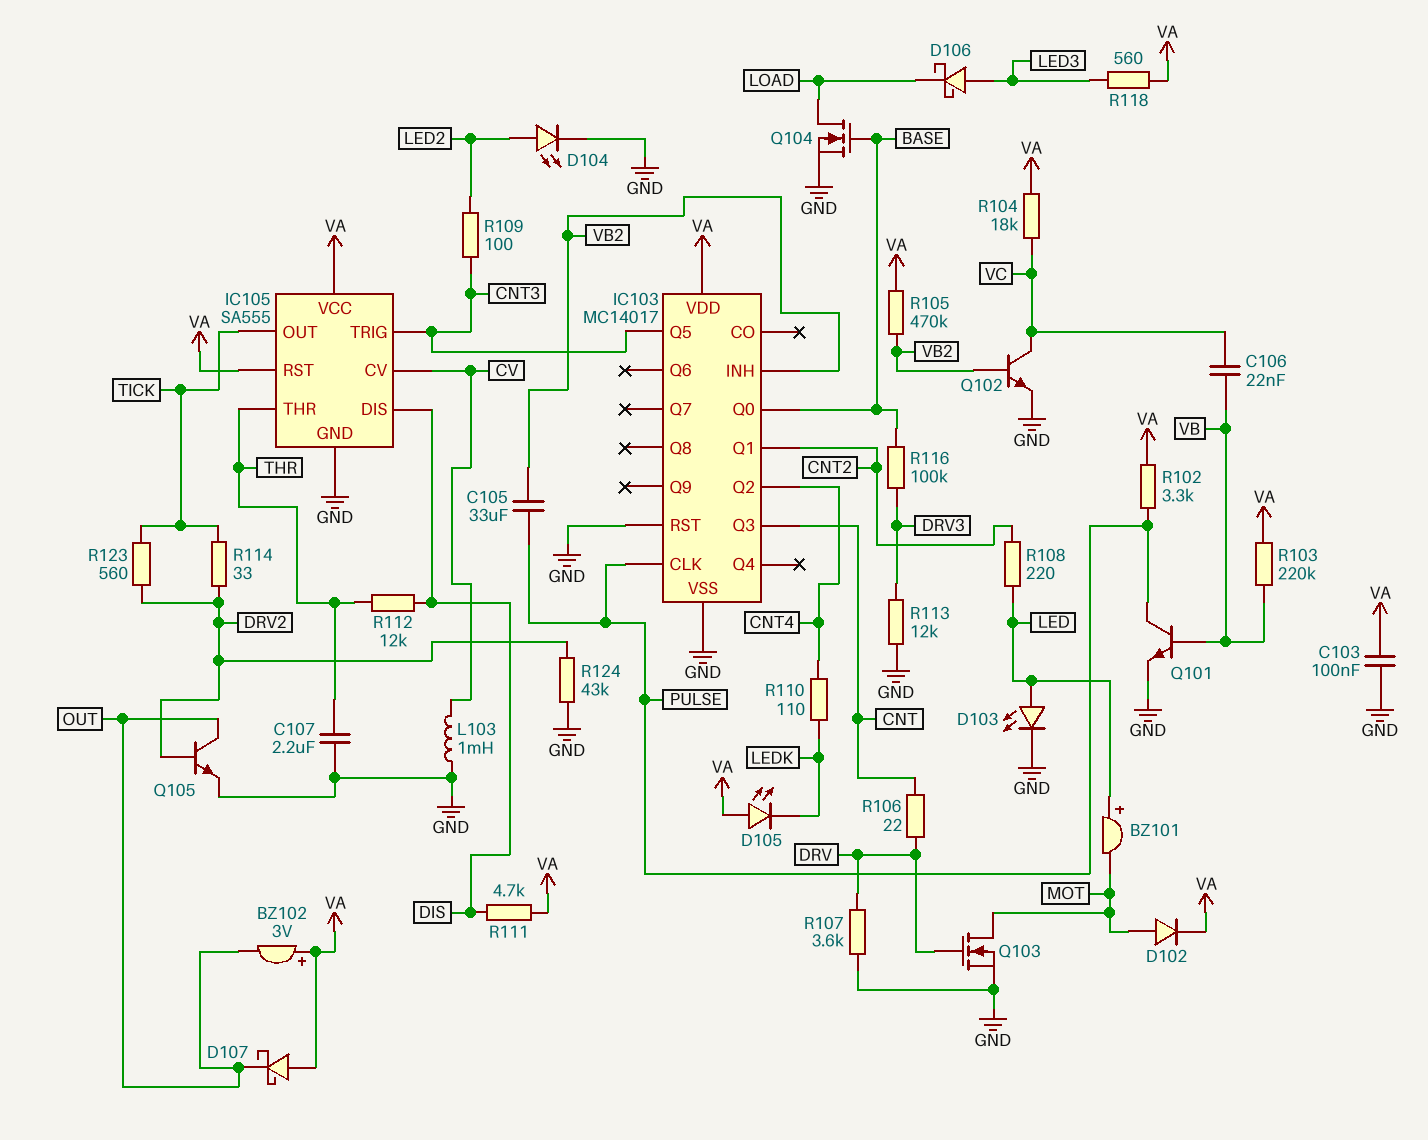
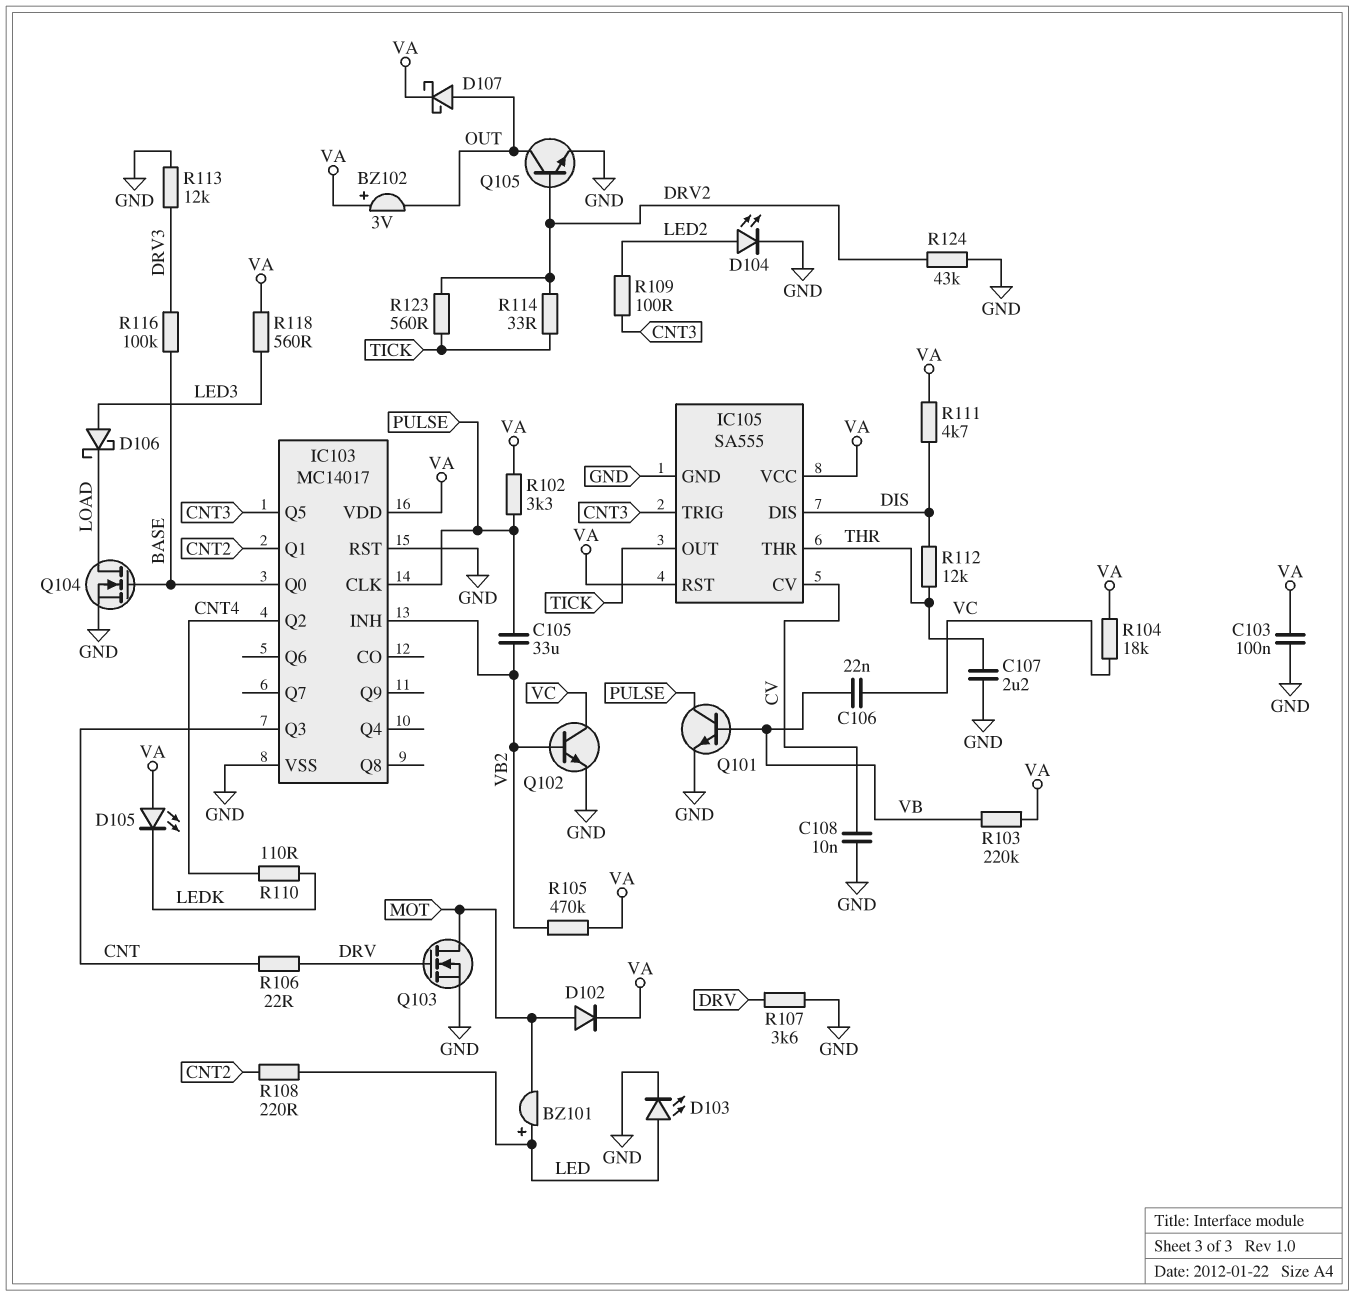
C108: none -> 10nF (CV, GND)
D107: schottky (A VA, K OUT) -> schottky (A OUT, K VA)
L103: 1mH (CV, GND) -> none

